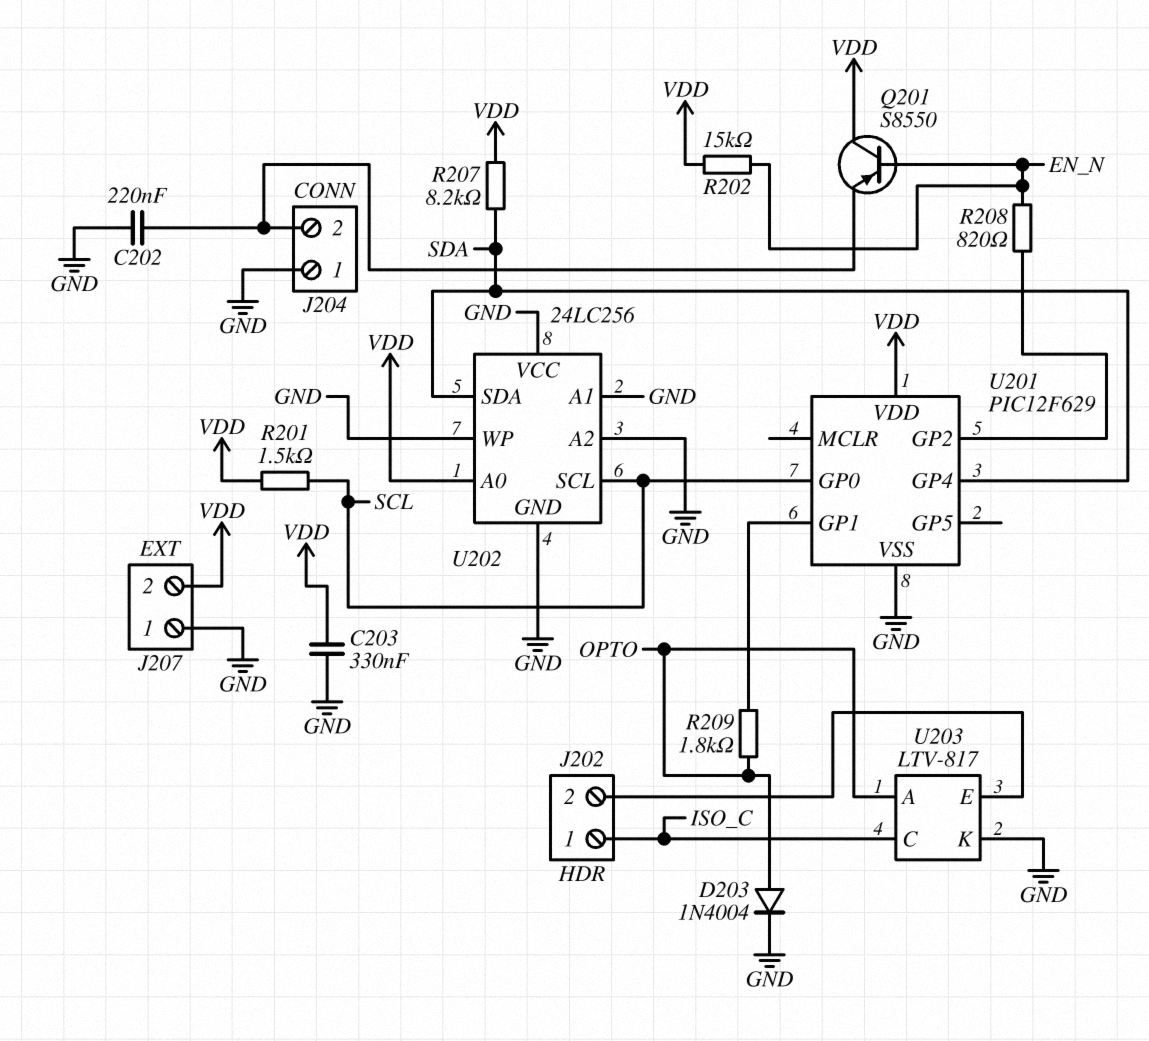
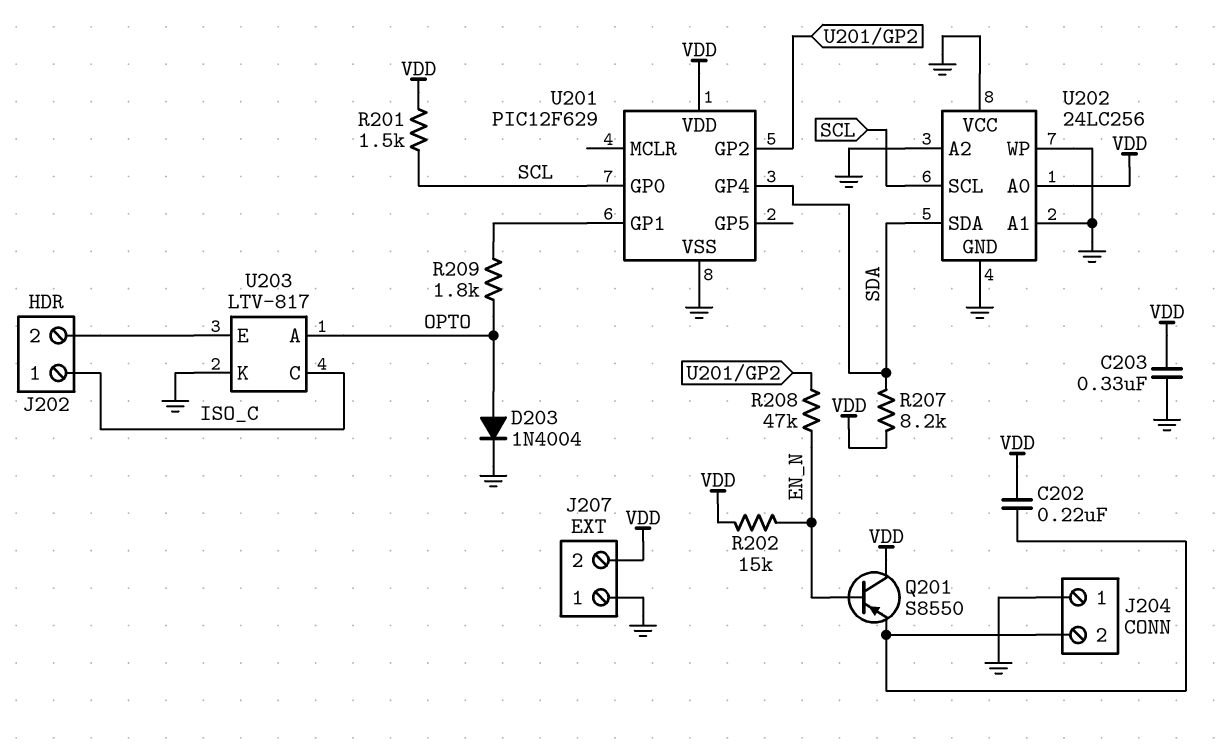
C202: 220nF (GND, J204/2) -> 220nF (J204/2, VDD)
R208: 820 (EN_N, U201/GP2) -> 47k (EN_N, U201/GP2)

